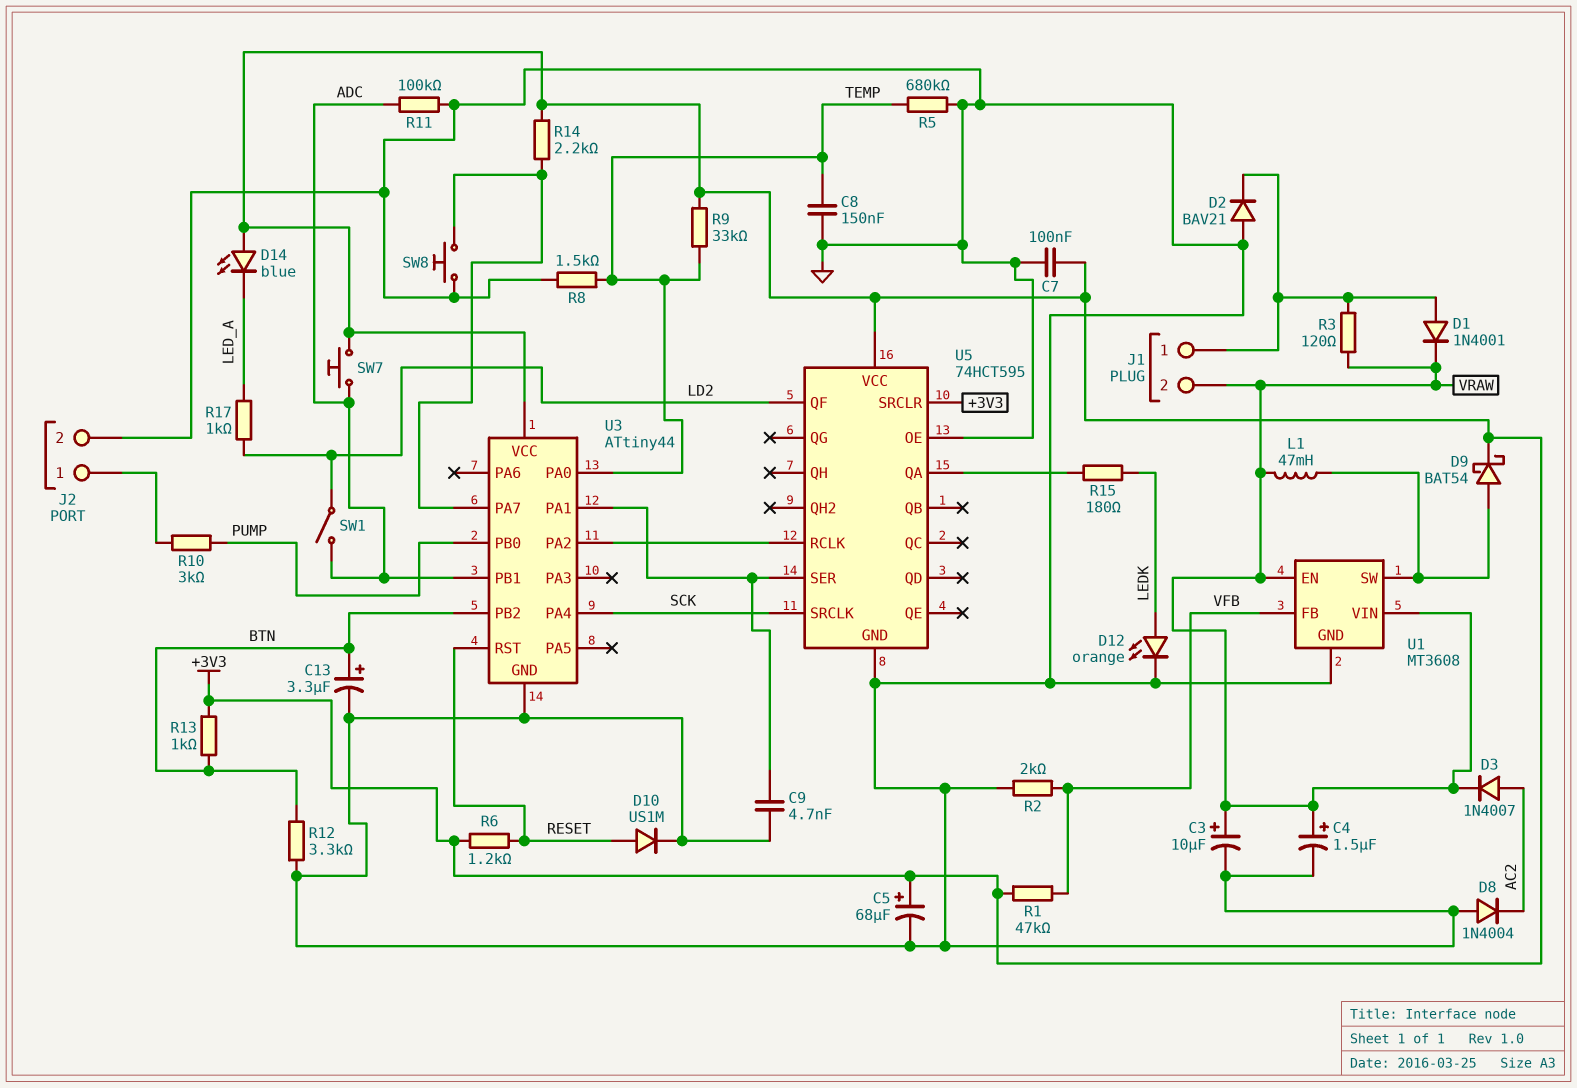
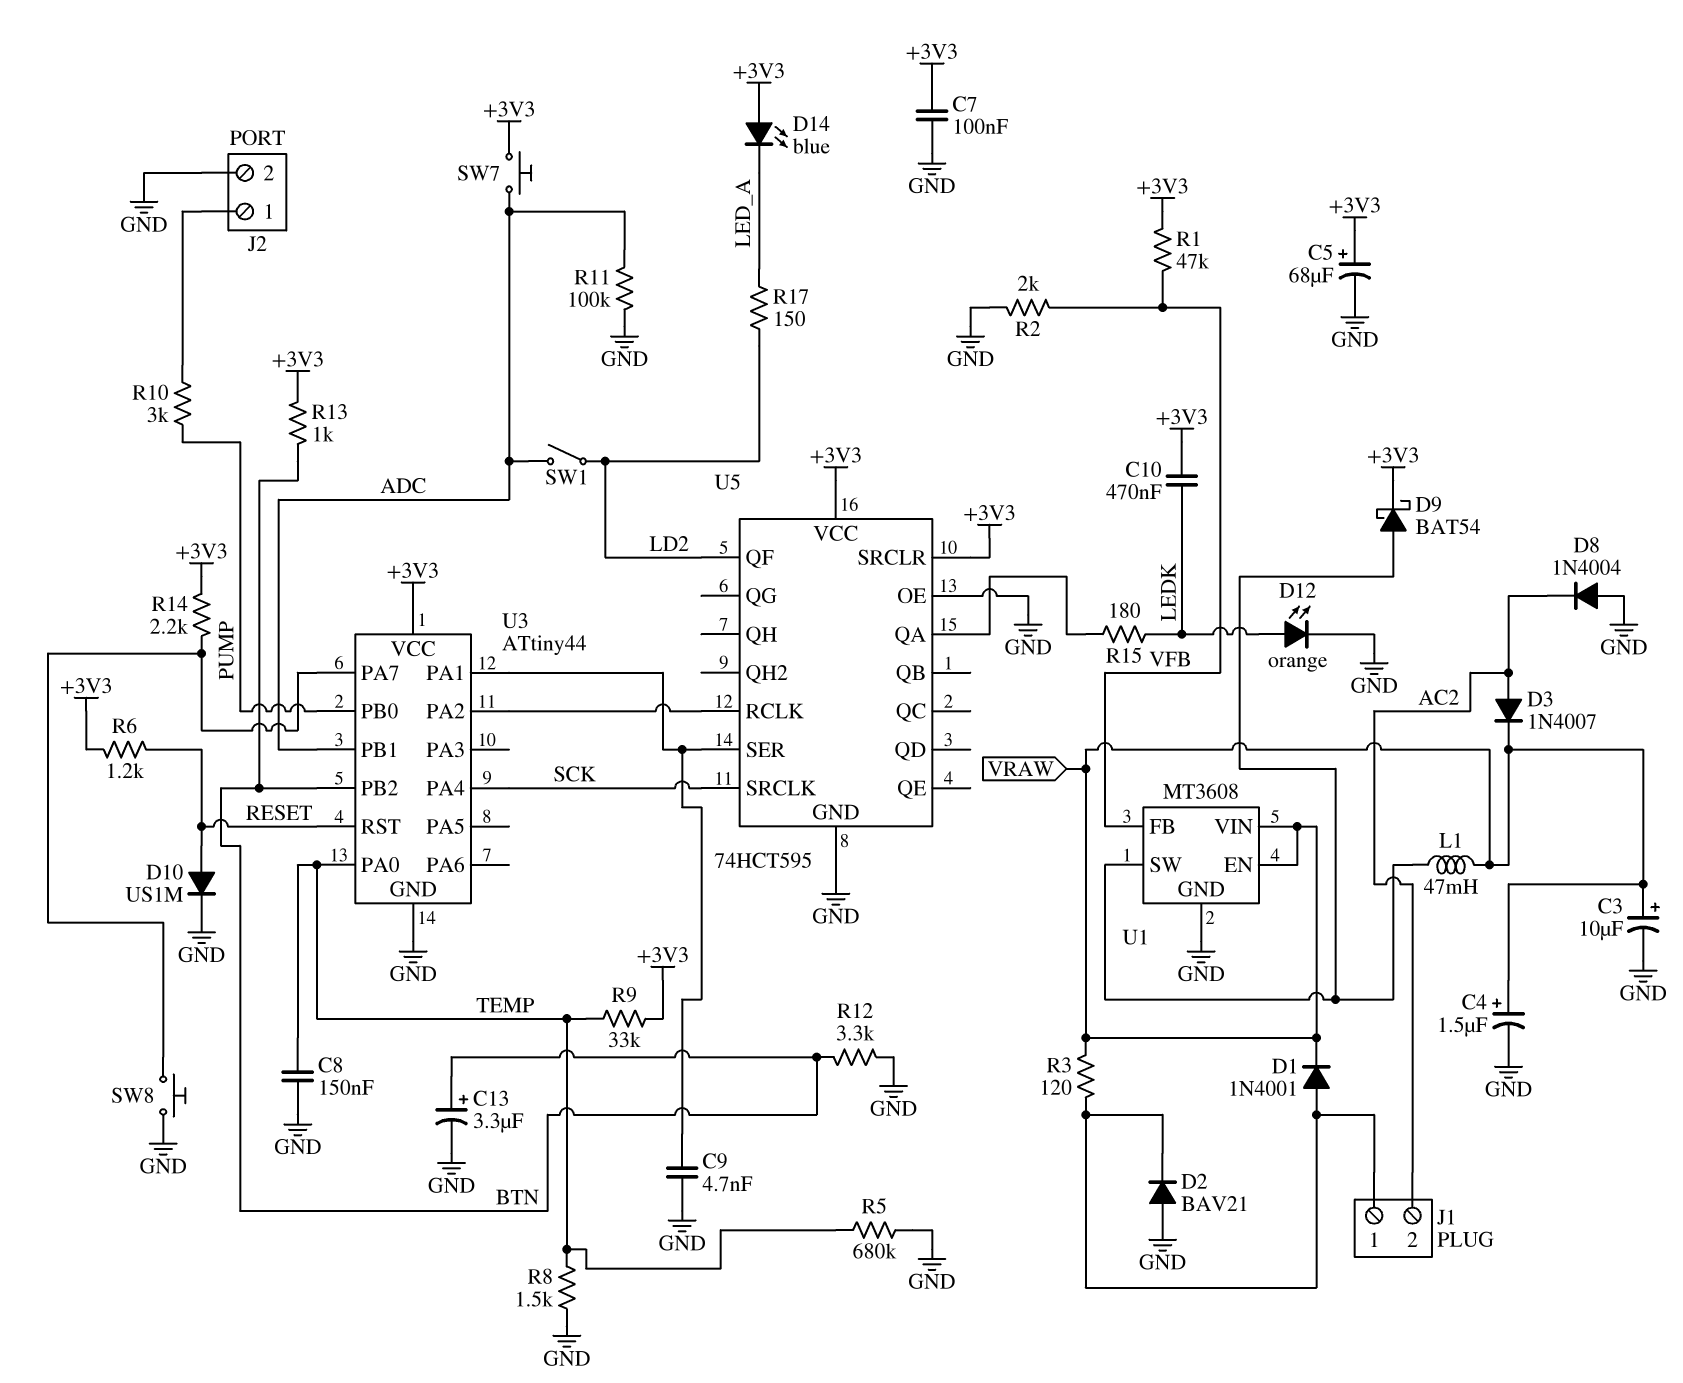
C10: none -> 470nF (+3V3, LEDK)
J1 pin 2: VRAW -> AC2
R17: 1k (LD2, LED_A) -> 150 (LD2, LED_A)

